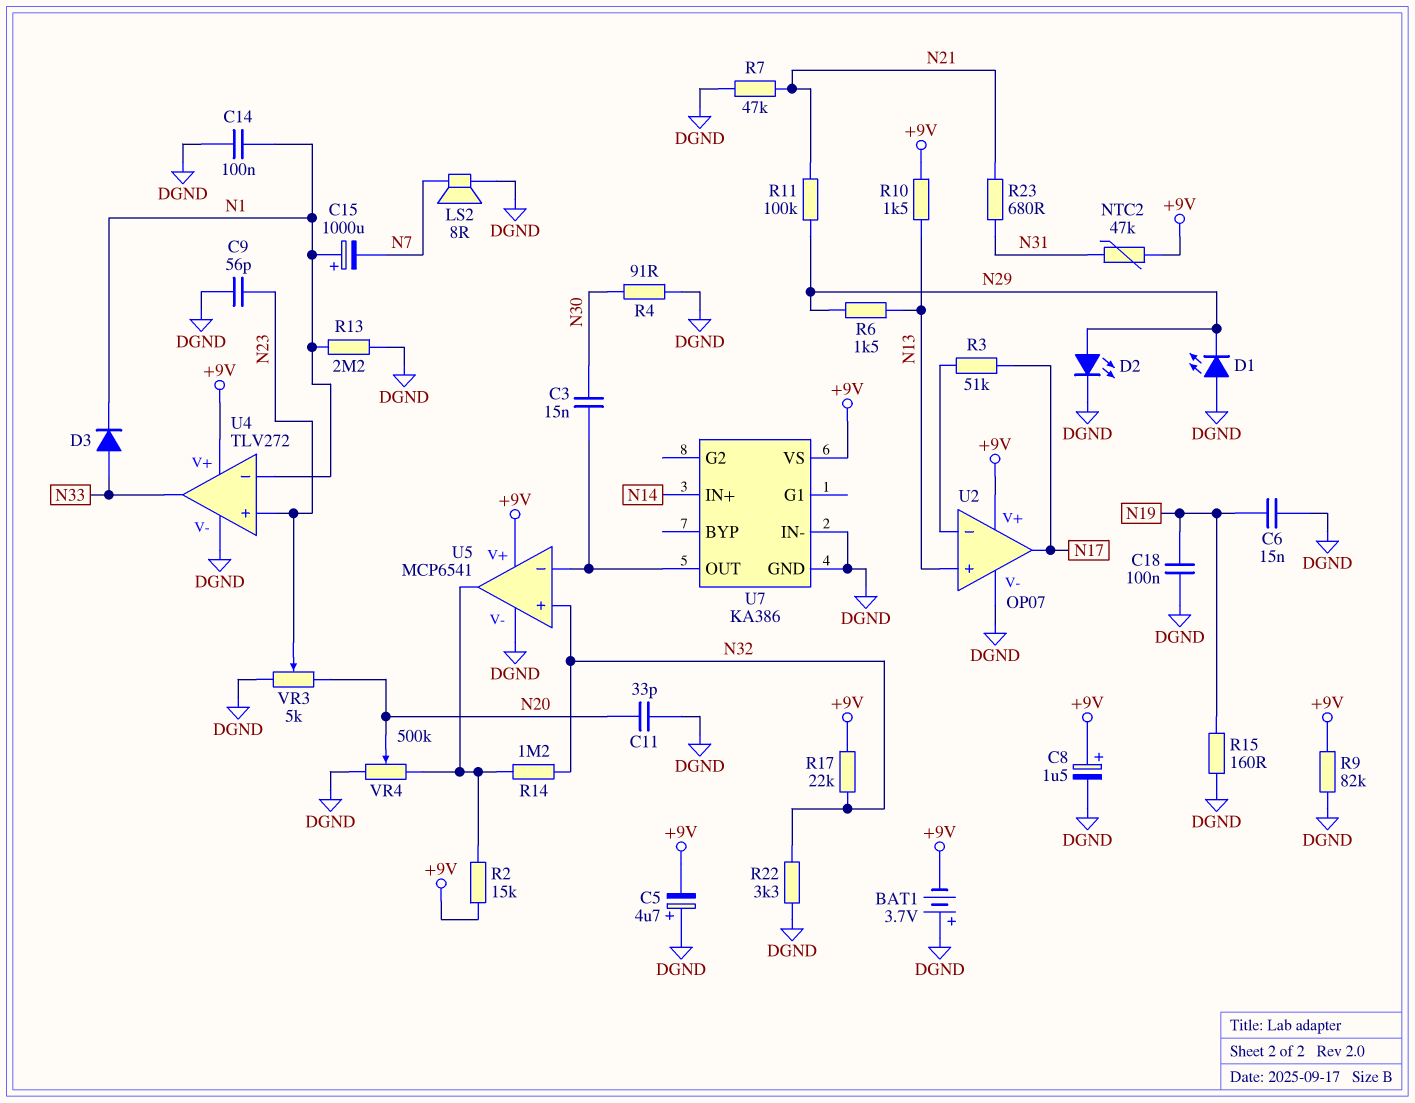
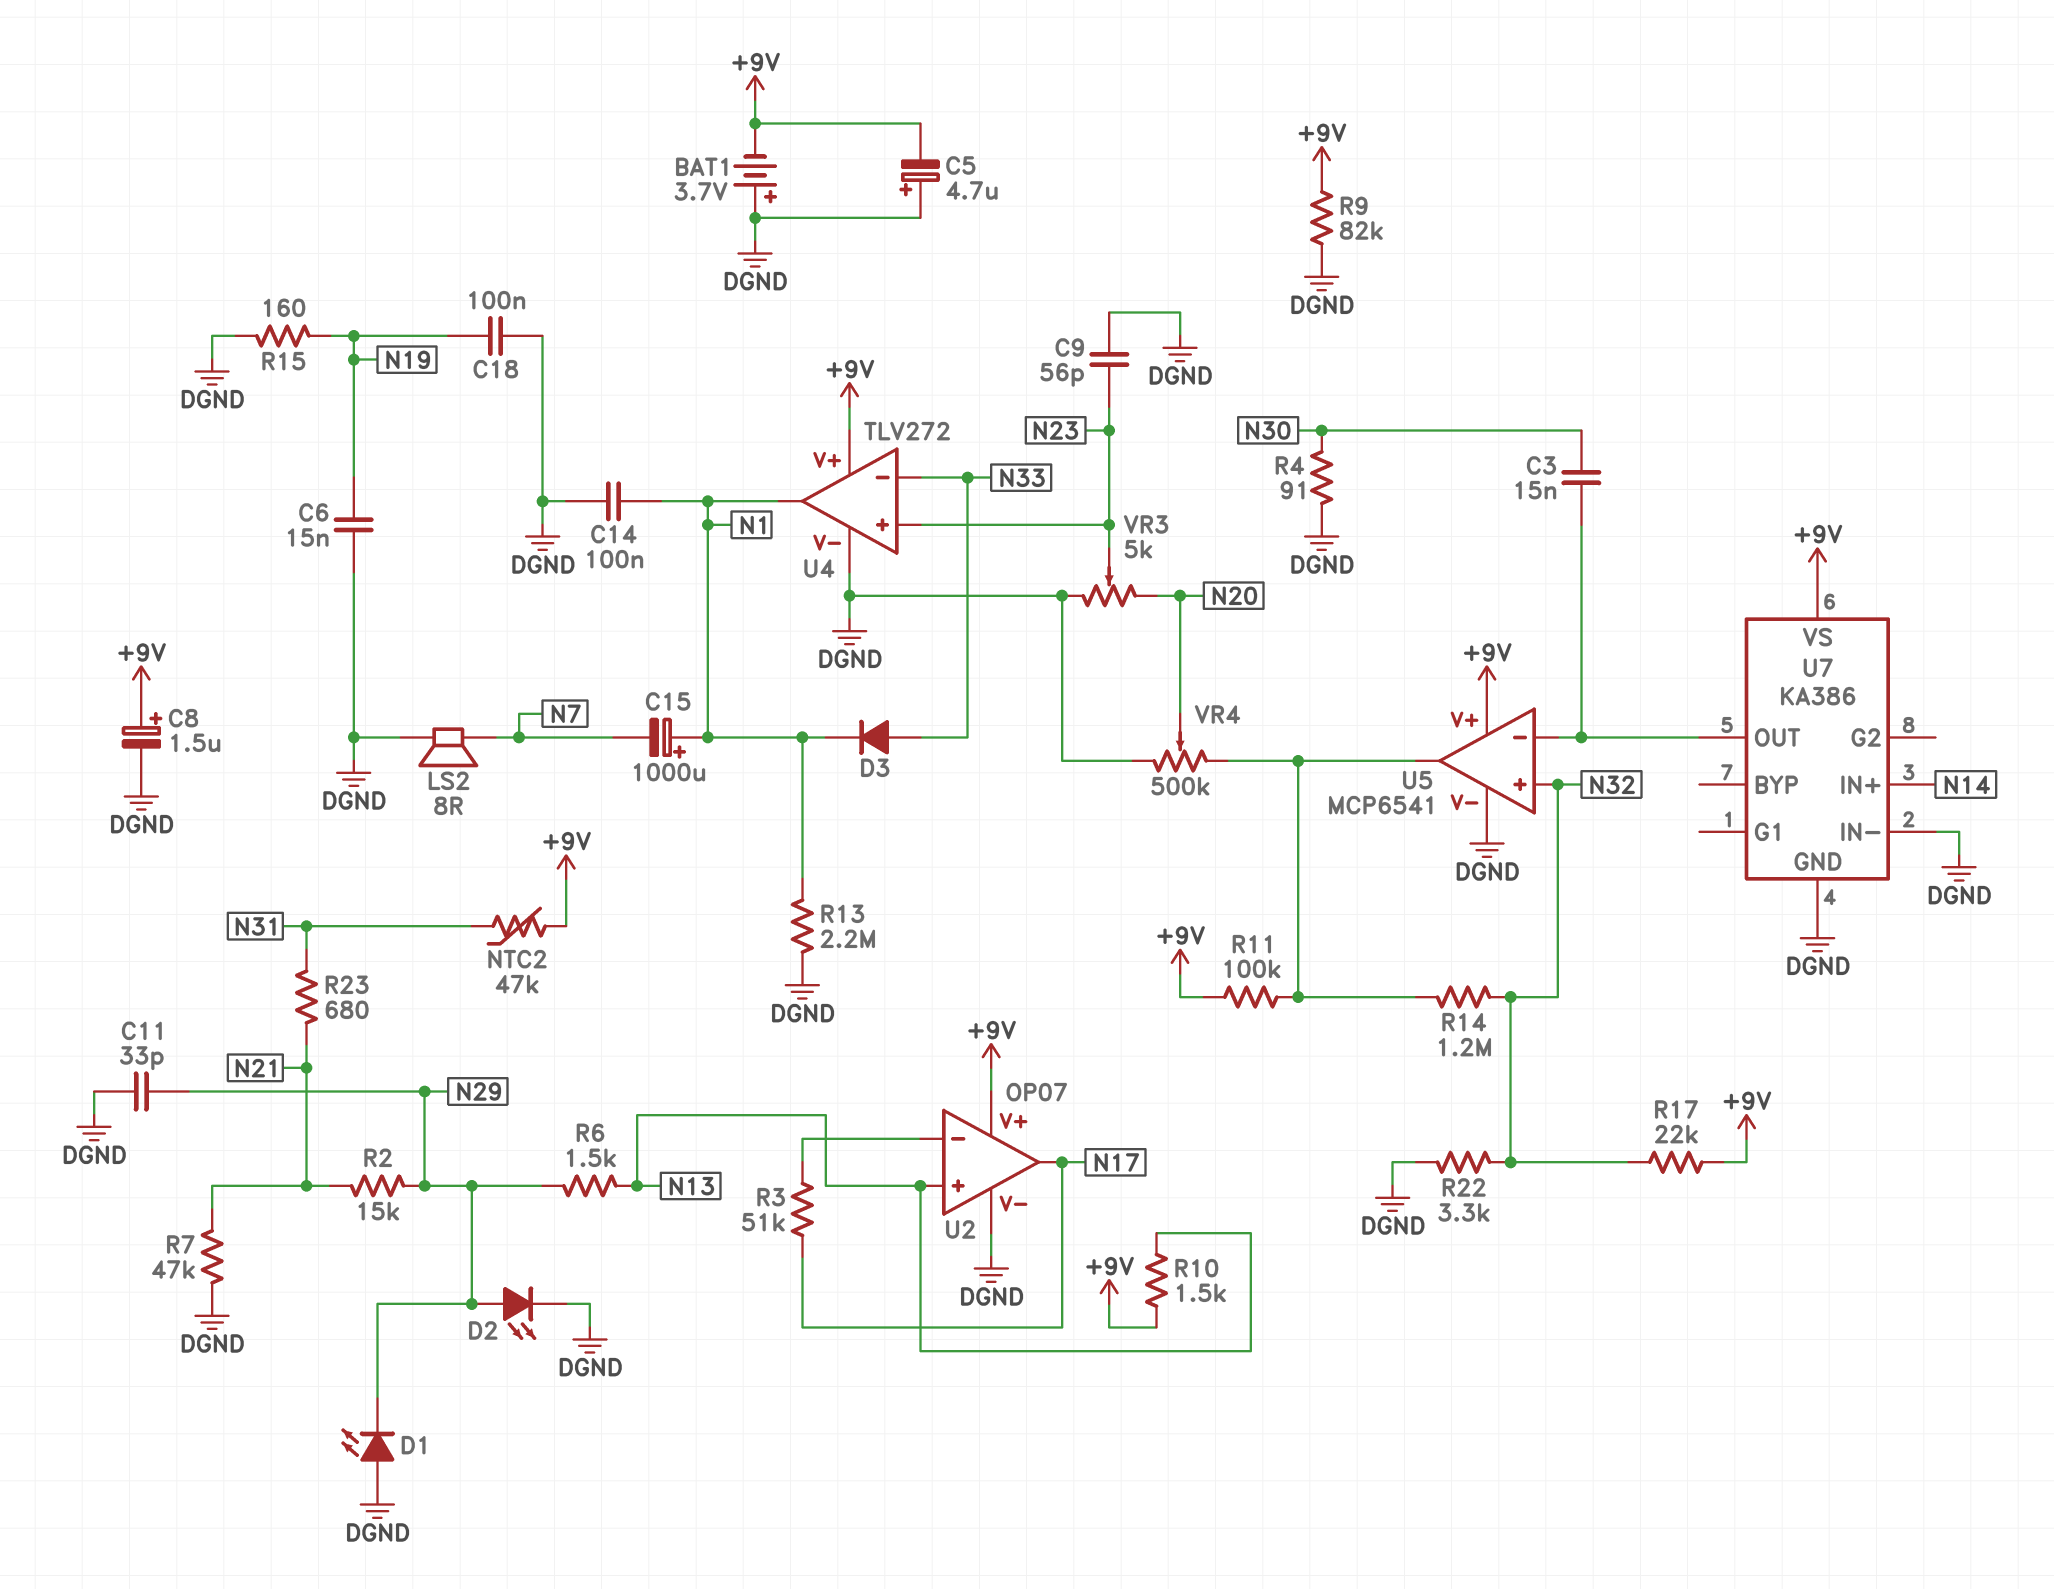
C11: 33pF (DGND, N20) -> 33pF (DGND, N29)
R2: 15k (+9V, U5/out) -> 15k (N21, N29)
R11: 100k (N21, N29) -> 100k (+9V, U5/out)
U4 pin in-: N1 -> N33
U4 pin out: N33 -> N1

